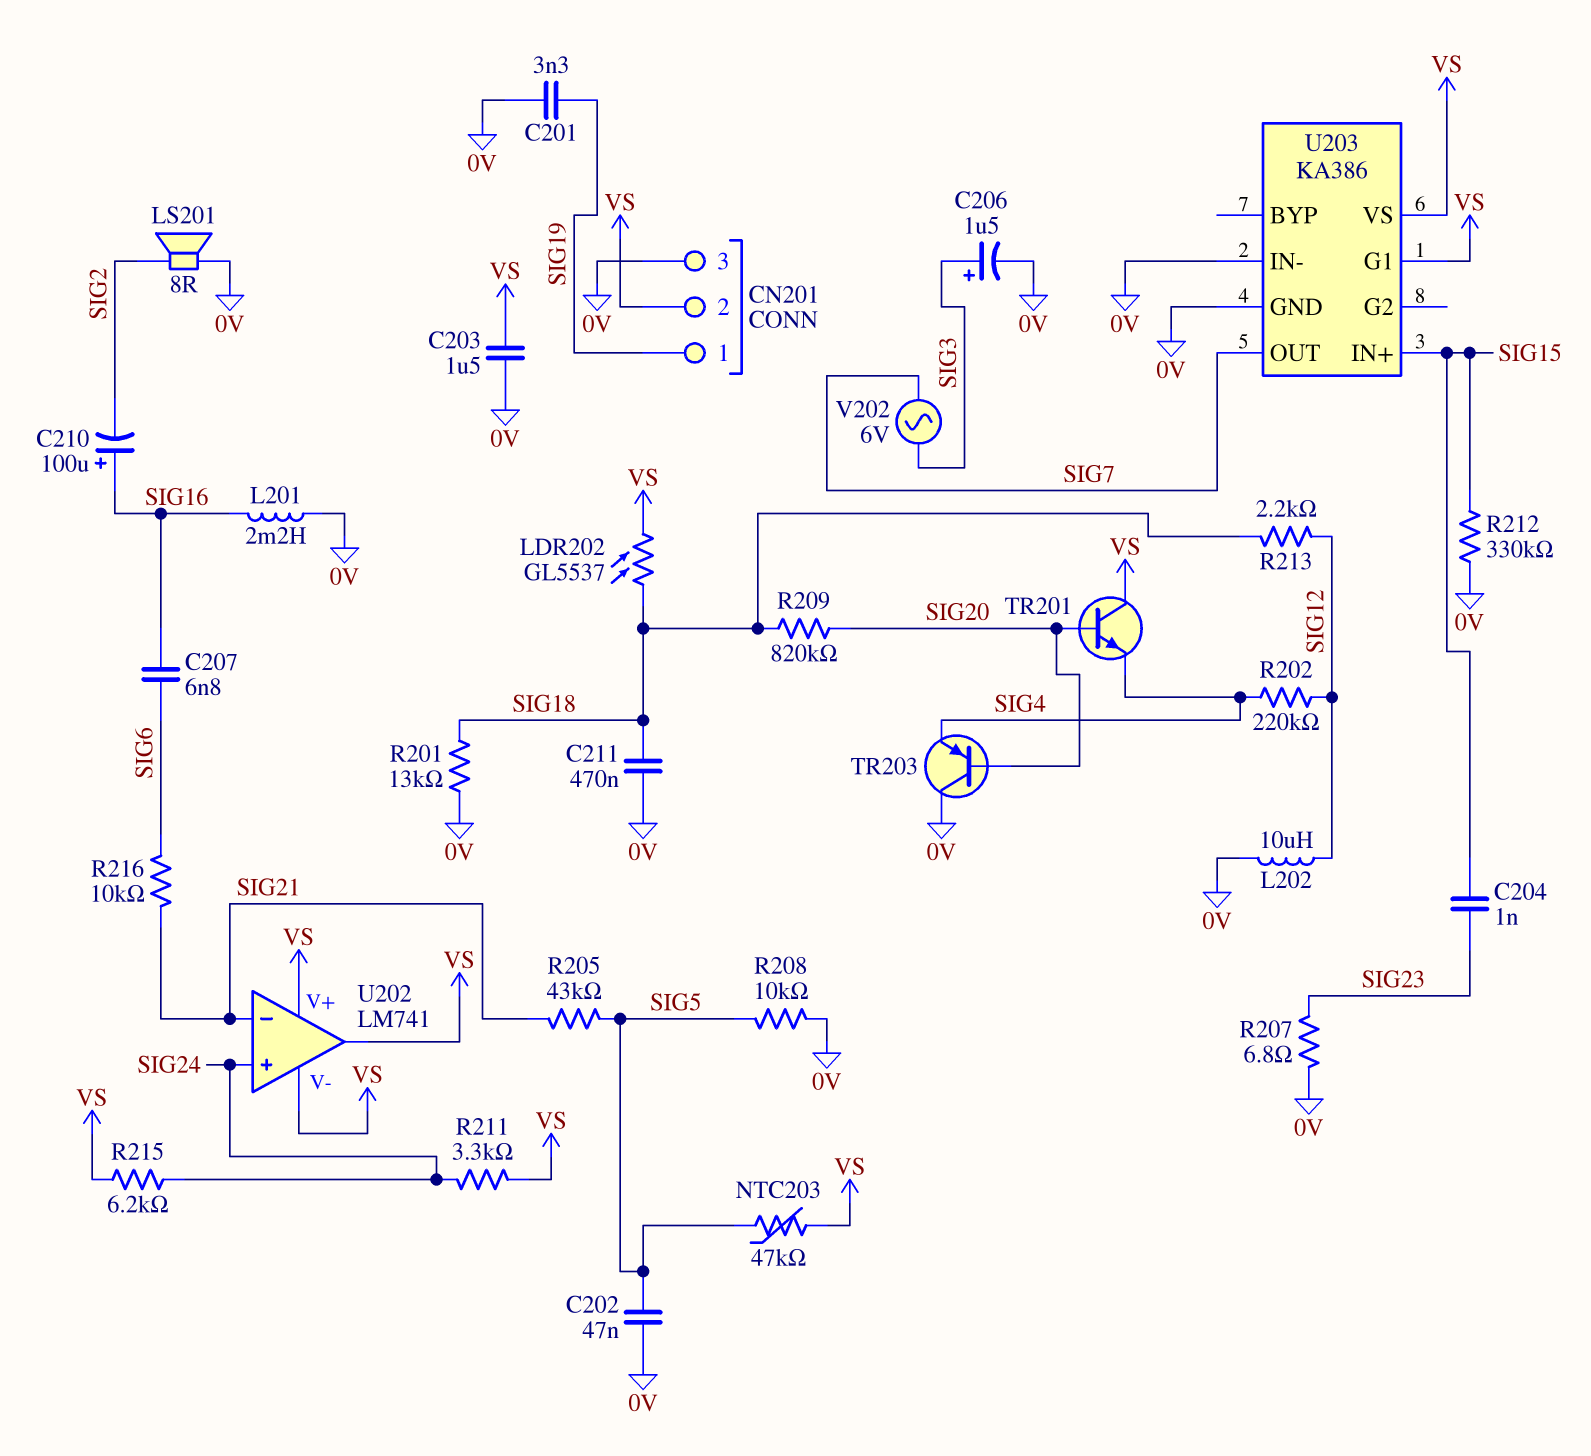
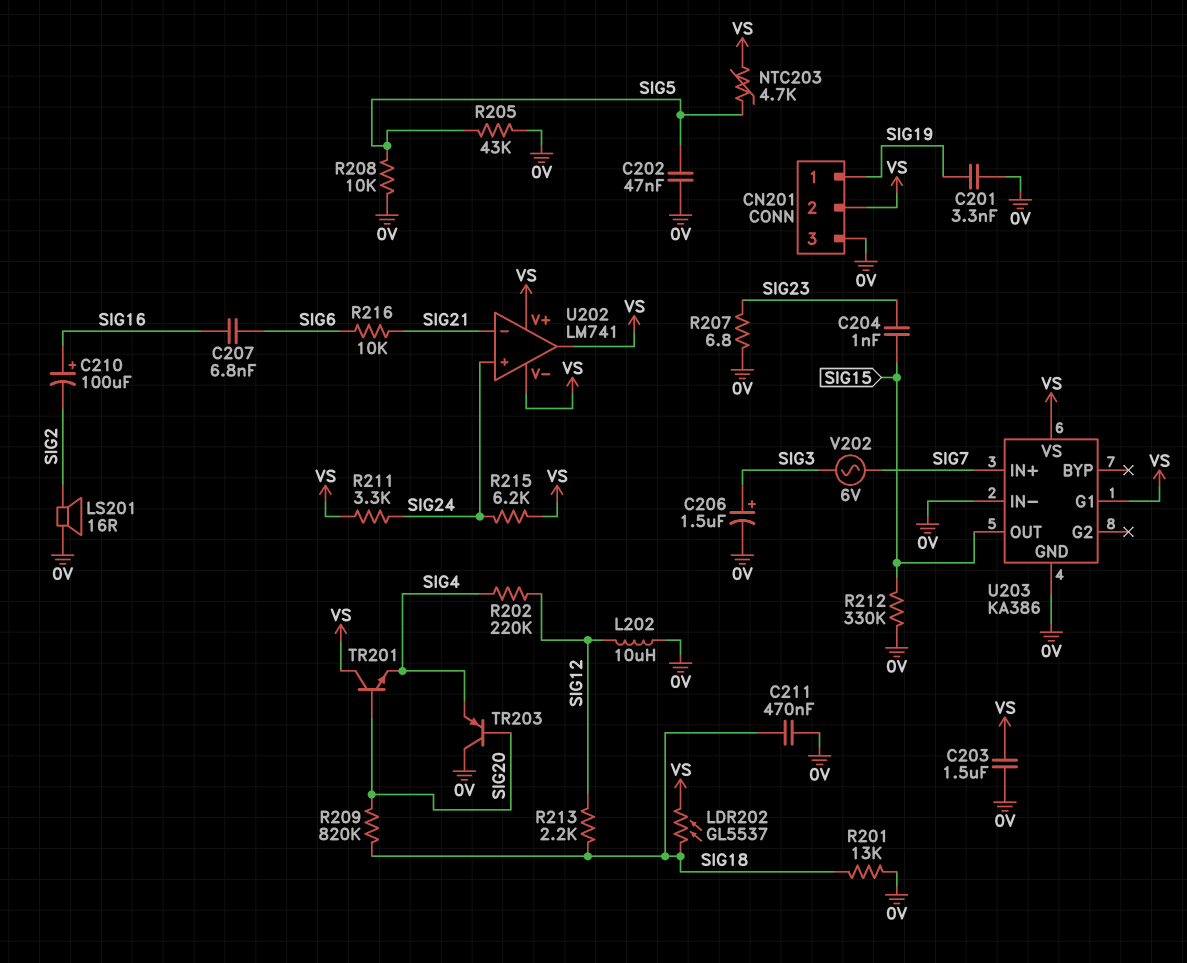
L201: 2.2mH (0V, SIG16) -> none
LS201: speaker 8R (0V, SIG2) -> speaker 16R (0V, SIG2)
NTC203: 47k (SIG5, VS) -> 4.7k (SIG5, VS)
R205: 43k (SIG5, SIG21) -> 43k (0V, SIG5)
U203 pin IN+: SIG15 -> SIG7
U203 pin OUT: SIG7 -> SIG15

